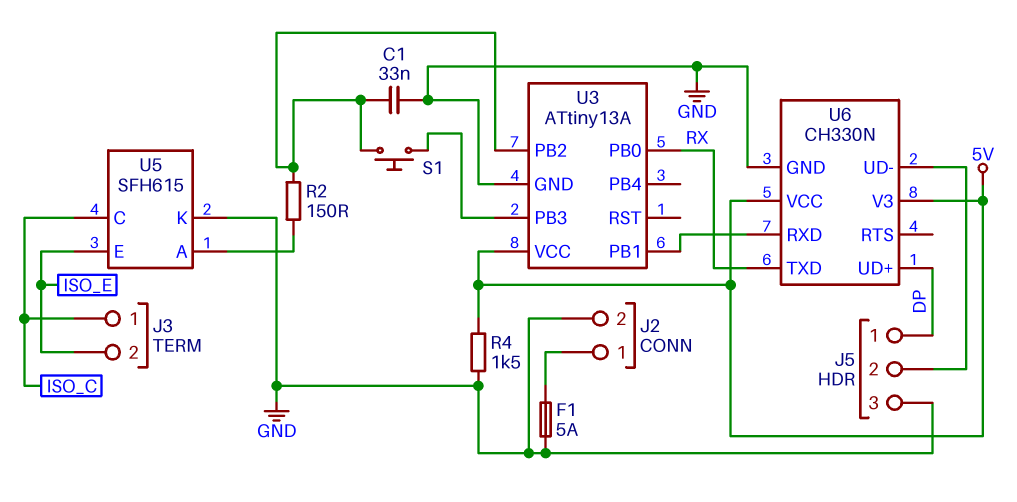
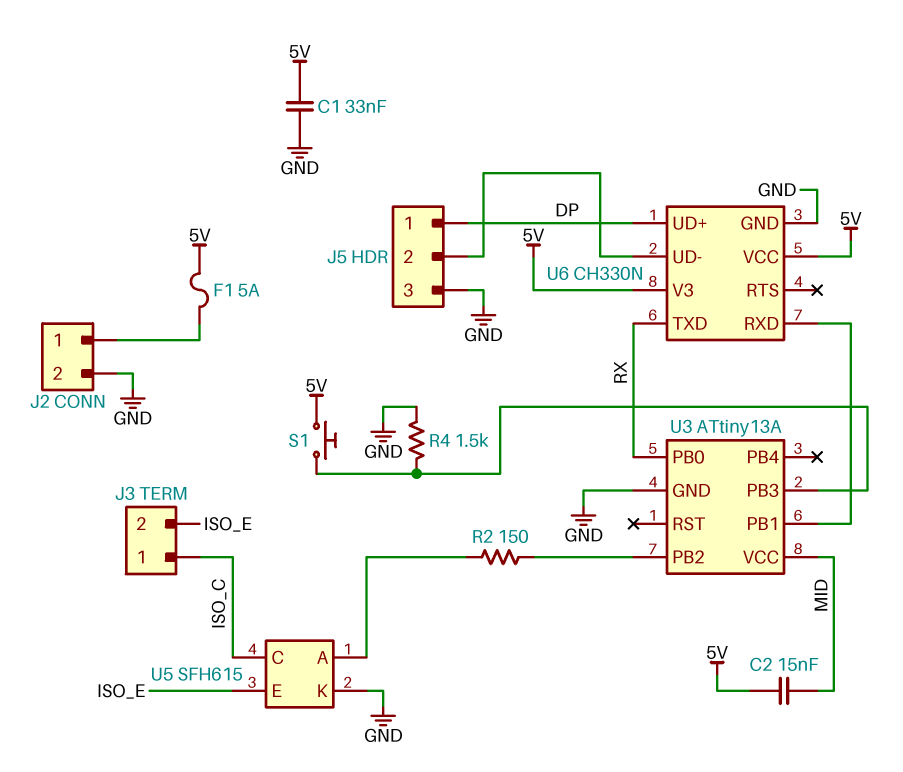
C1: 33nF (GND, U3/PB2) -> 33nF (5V, GND)
C2: none -> 15nF (5V, MID)
F1: 5A (GND, J2/1) -> 5A (5V, J2/1)
R4: 1.5k (5V, GND) -> 1.5k (GND, U3/PB3)
S1: button (U3/PB2, U3/PB3) -> button (5V, U3/PB3)
U3 pin VCC: 5V -> MID

